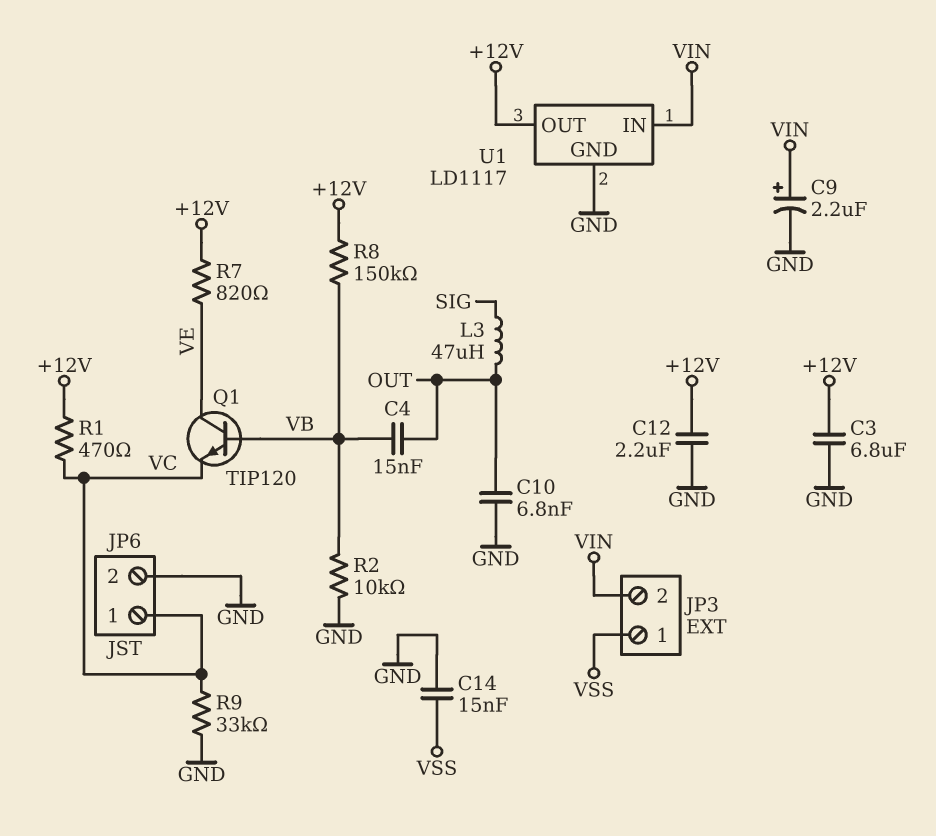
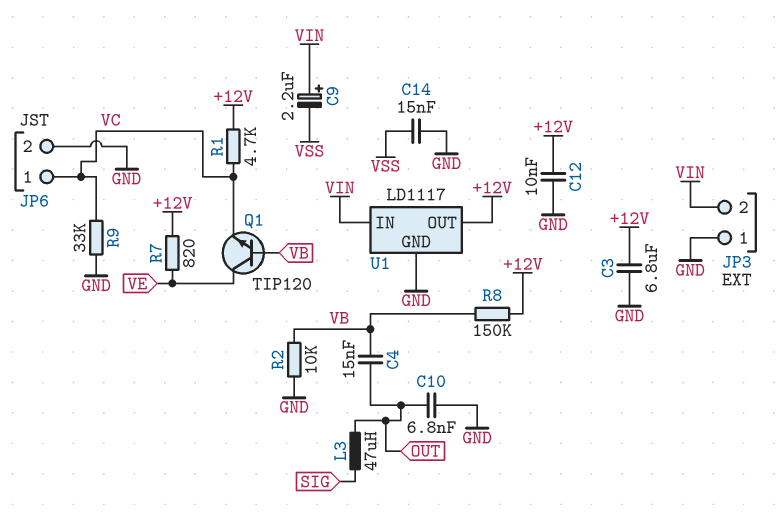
C9: 2.2uF (plus VIN, minus GND) -> 2.2uF (plus VIN, minus VSS)
C12: 2.2uF (+12V, GND) -> 10nF (+12V, GND)
JP3 pin 1: VSS -> GND
R1: 470 (+12V, VC) -> 4.7k (+12V, VC)

